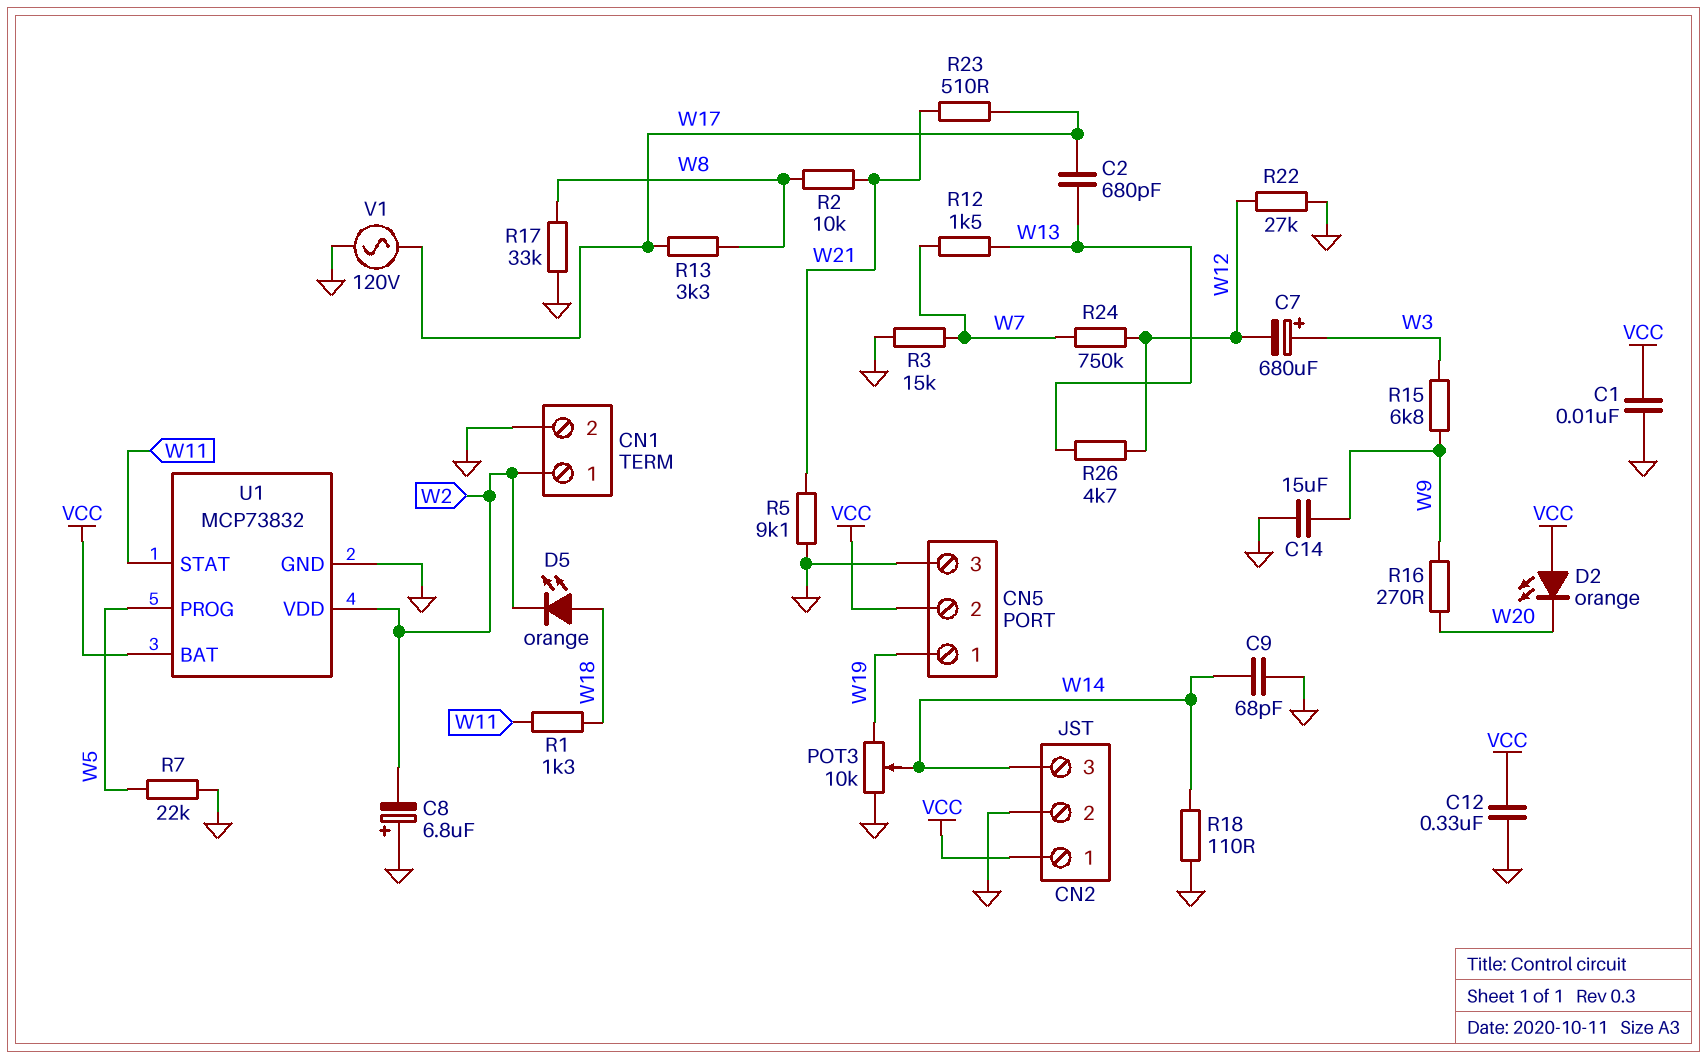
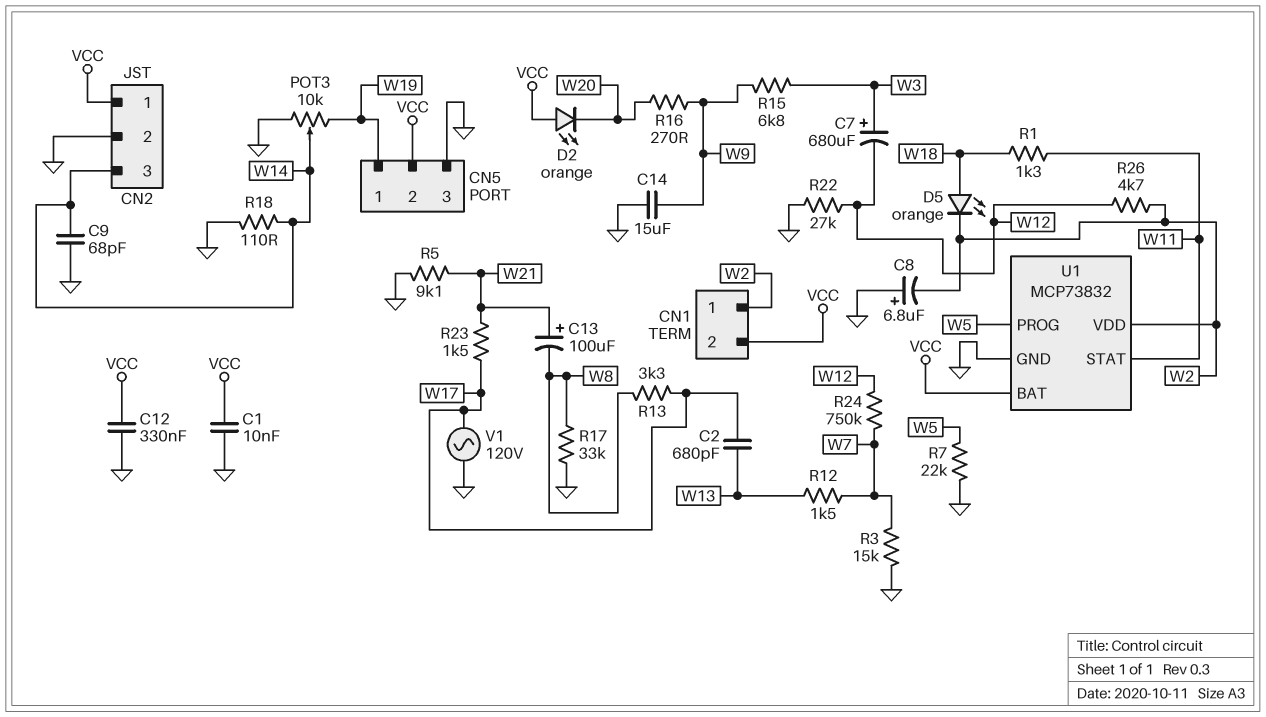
C13: none -> 100uF (plus W21, minus W8)
CN1 pin 2: GND -> VCC
R2: 10k (W8, W21) -> none
R23: 510 (W17, W21) -> 1.5k (W17, W21)
R26: 4.7k (W12, W13) -> 4.7k (W2, W12)

